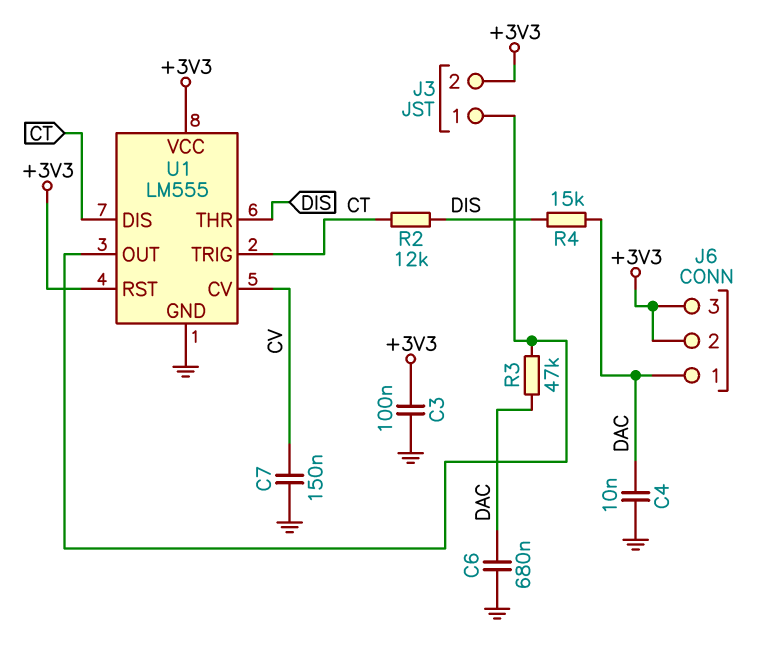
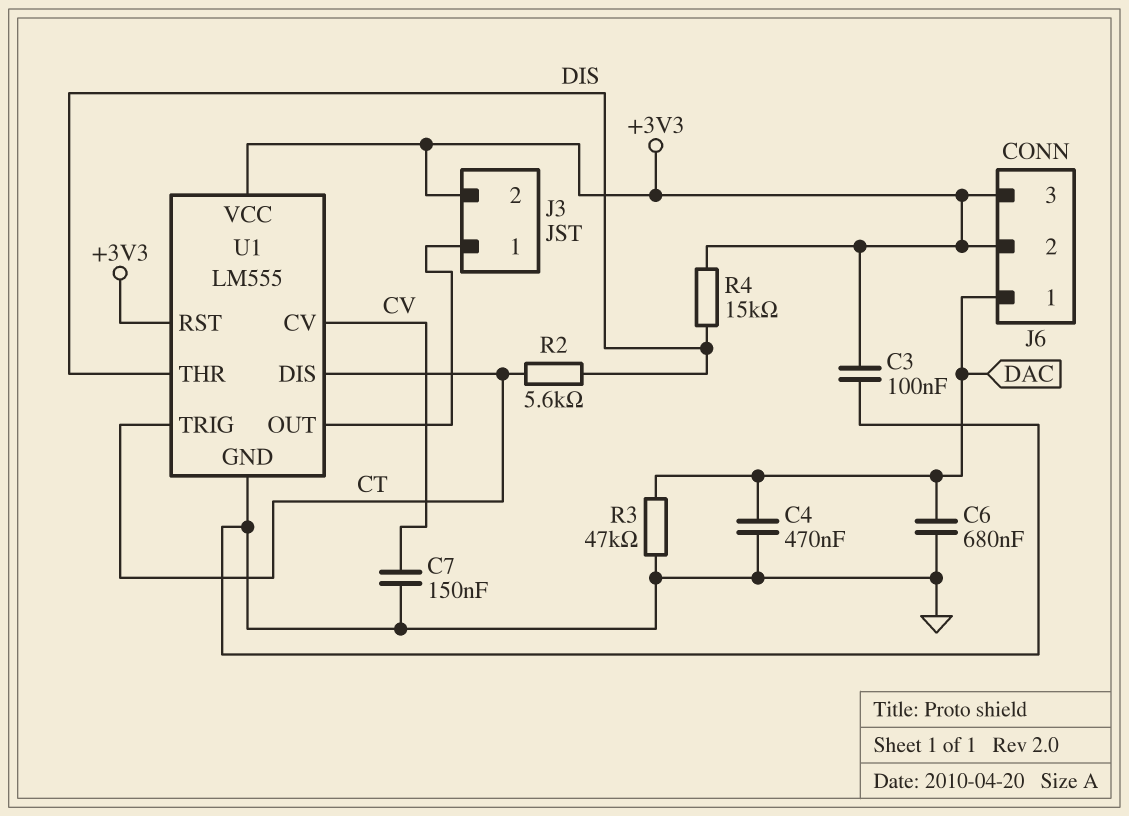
C4: 10nF (DAC, GND) -> 470nF (DAC, GND)
R2: 12k (CT, DIS) -> 5.6k (CT, DIS)
R3: 47k (DAC, J3/1) -> 47k (DAC, GND)
R4: 15k (DAC, DIS) -> 15k (+3V3, DIS)

